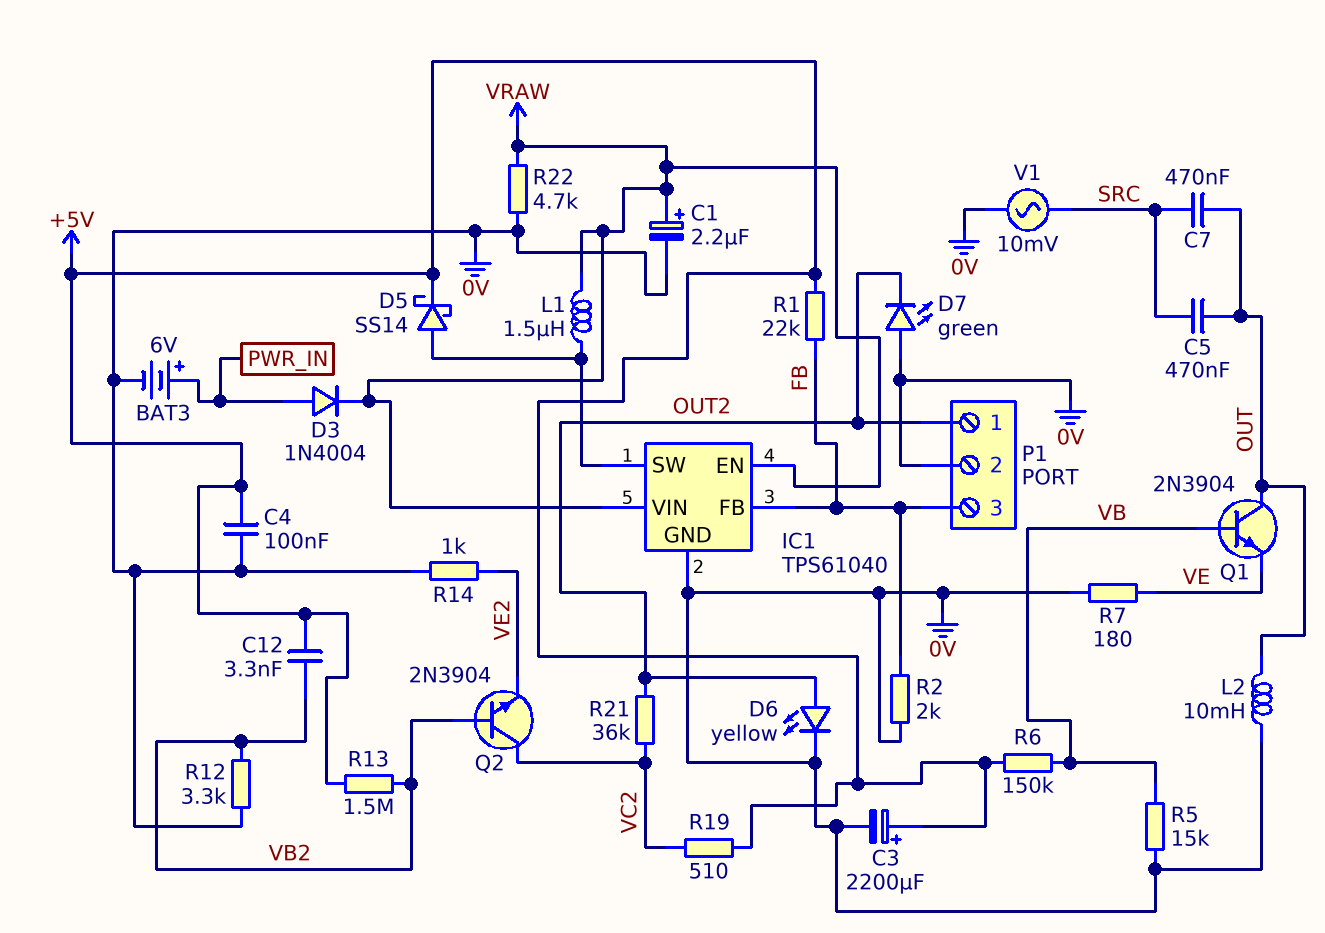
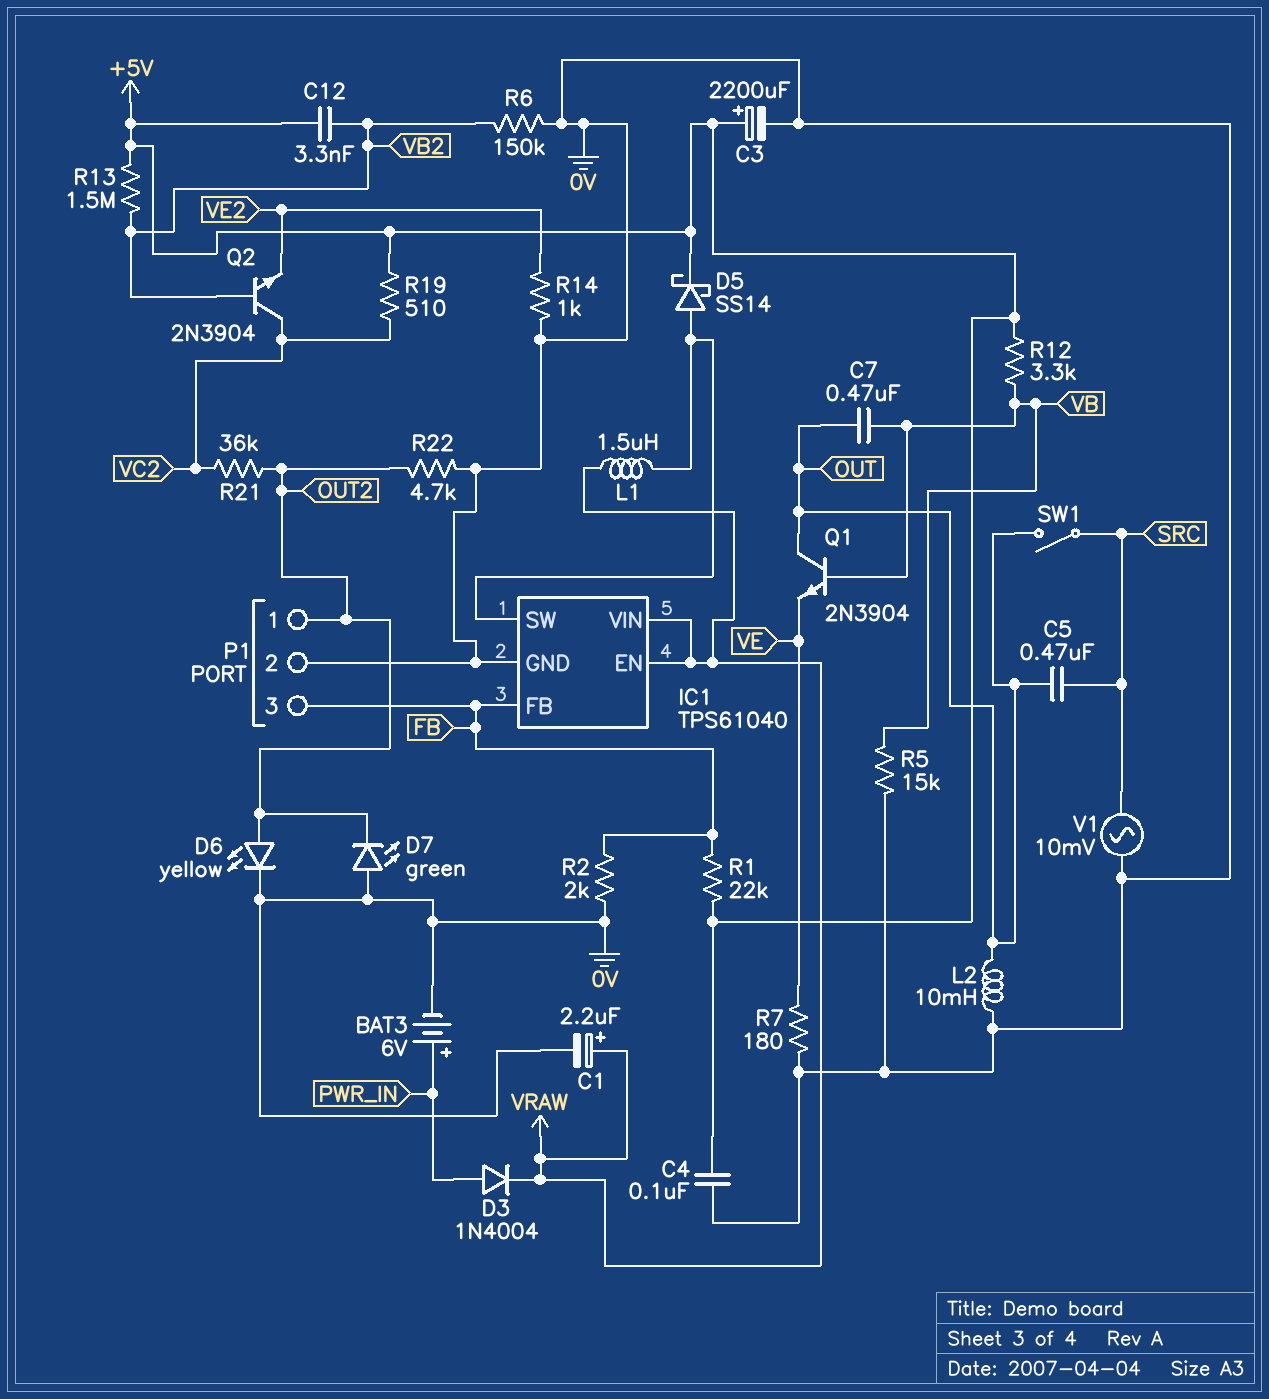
C7: 470nF (OUT, SRC) -> 470nF (OUT, VB)
R6: 150k (+5V, VB) -> 150k (0V, VB2)
R12: 3.3k (0V, VB2) -> 3.3k (+5V, VB)
R22: 4.7k (0V, VRAW) -> 4.7k (0V, OUT2)
SW1: none -> switch (OUT, SRC)

